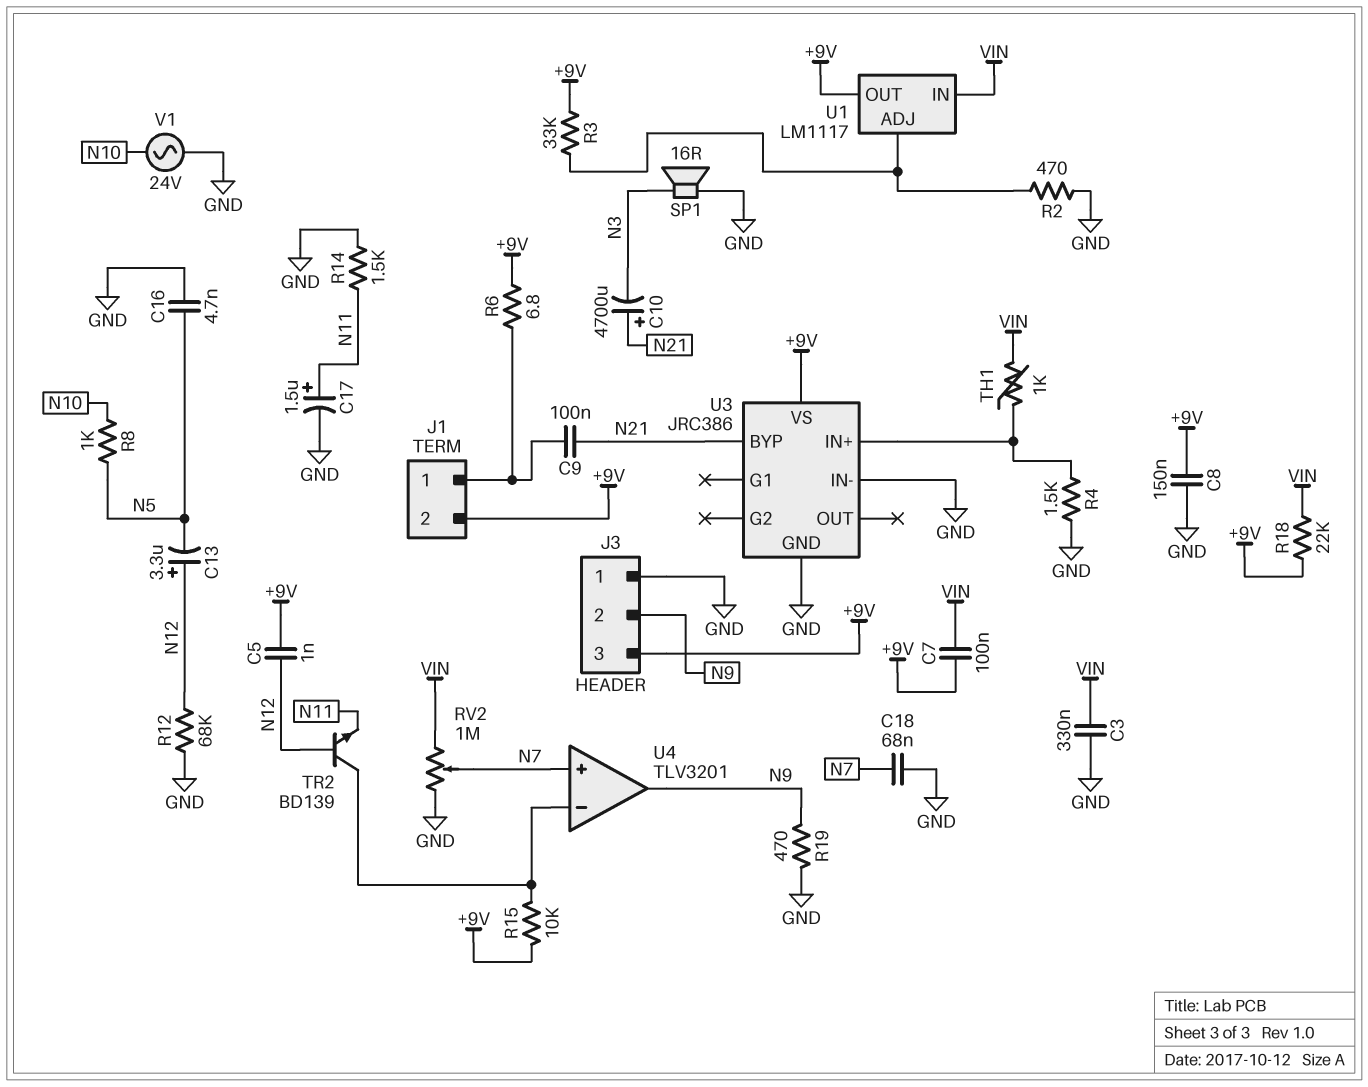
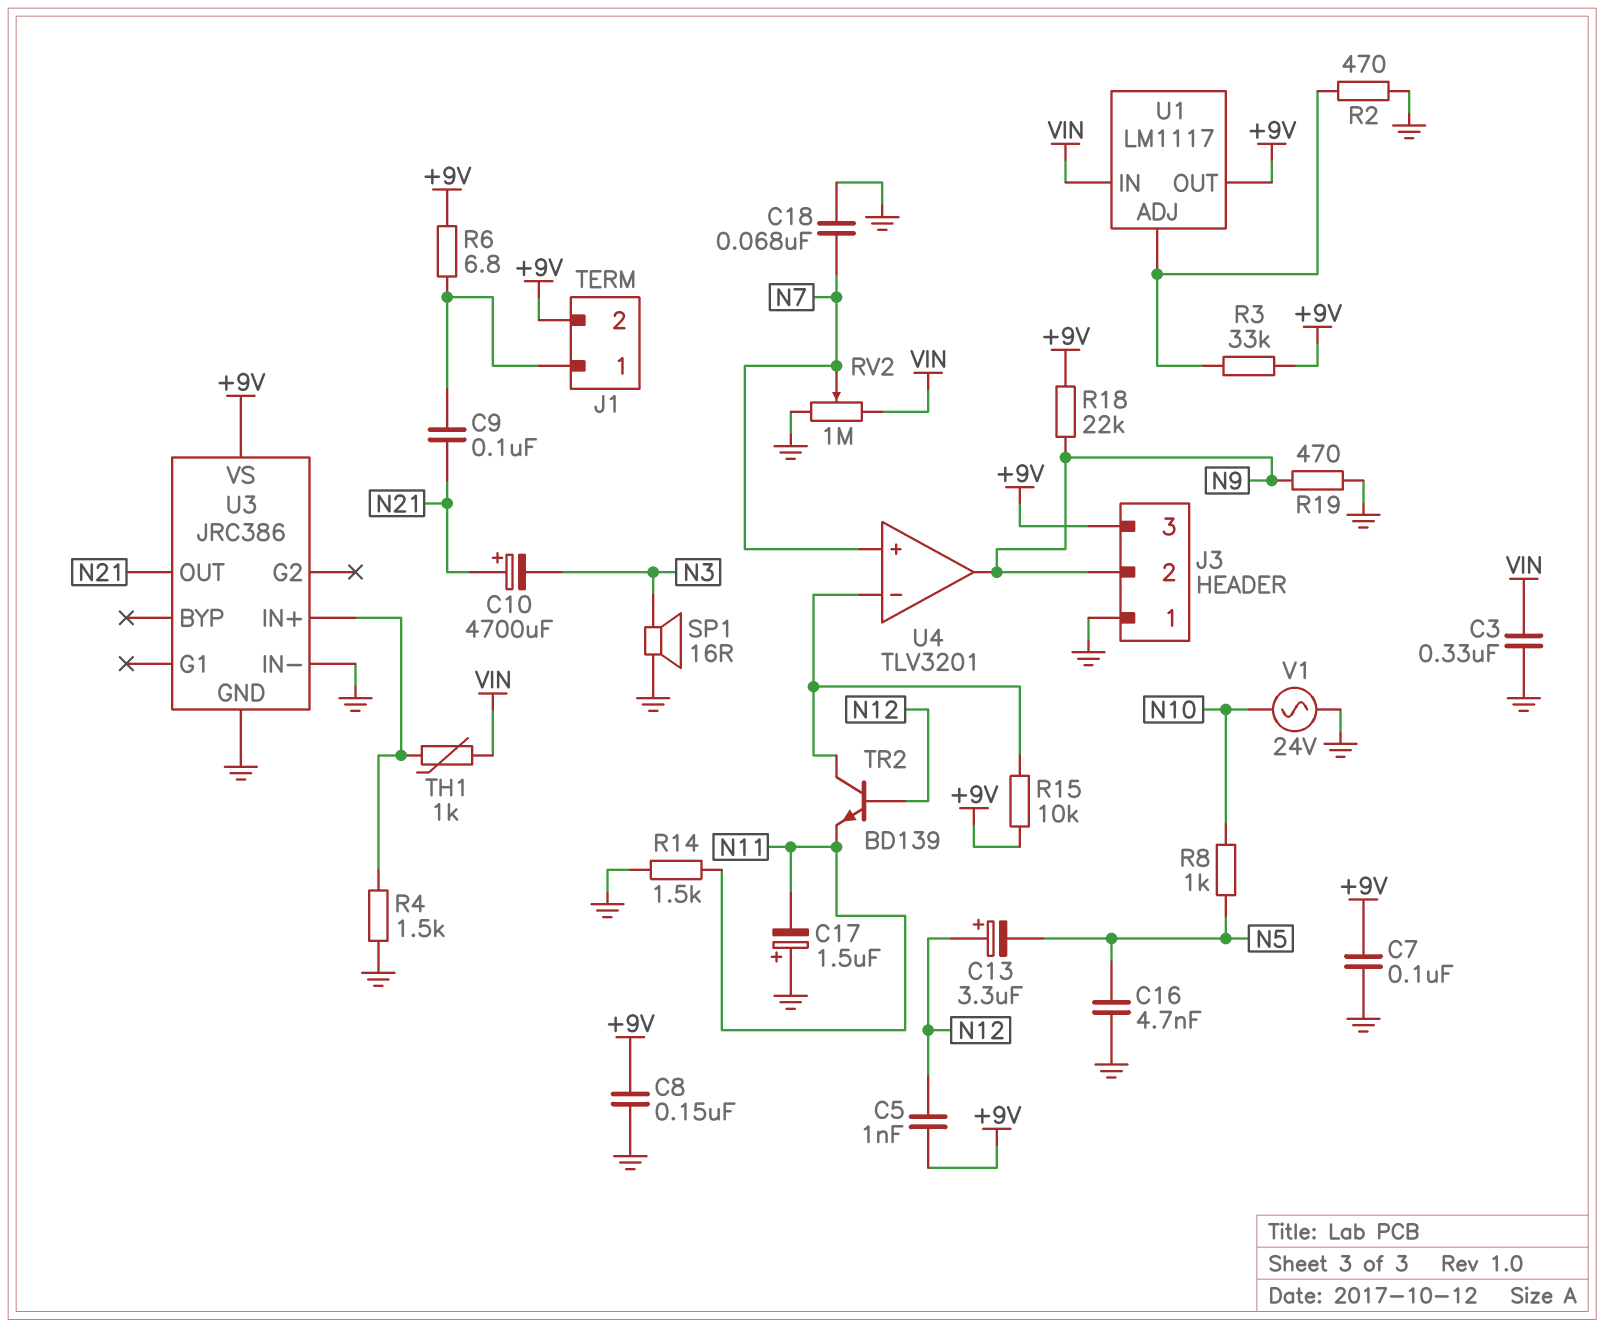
C7: 100nF (+9V, VIN) -> 100nF (+9V, GND)
C17: 1.5uF (plus N11, minus GND) -> 1.5uF (plus GND, minus N11)
R12: 68k (GND, N12) -> none
R18: 22k (+9V, VIN) -> 22k (+9V, N9)
U3 pin BYP: N21 -> none
U3 pin OUT: none -> N21

